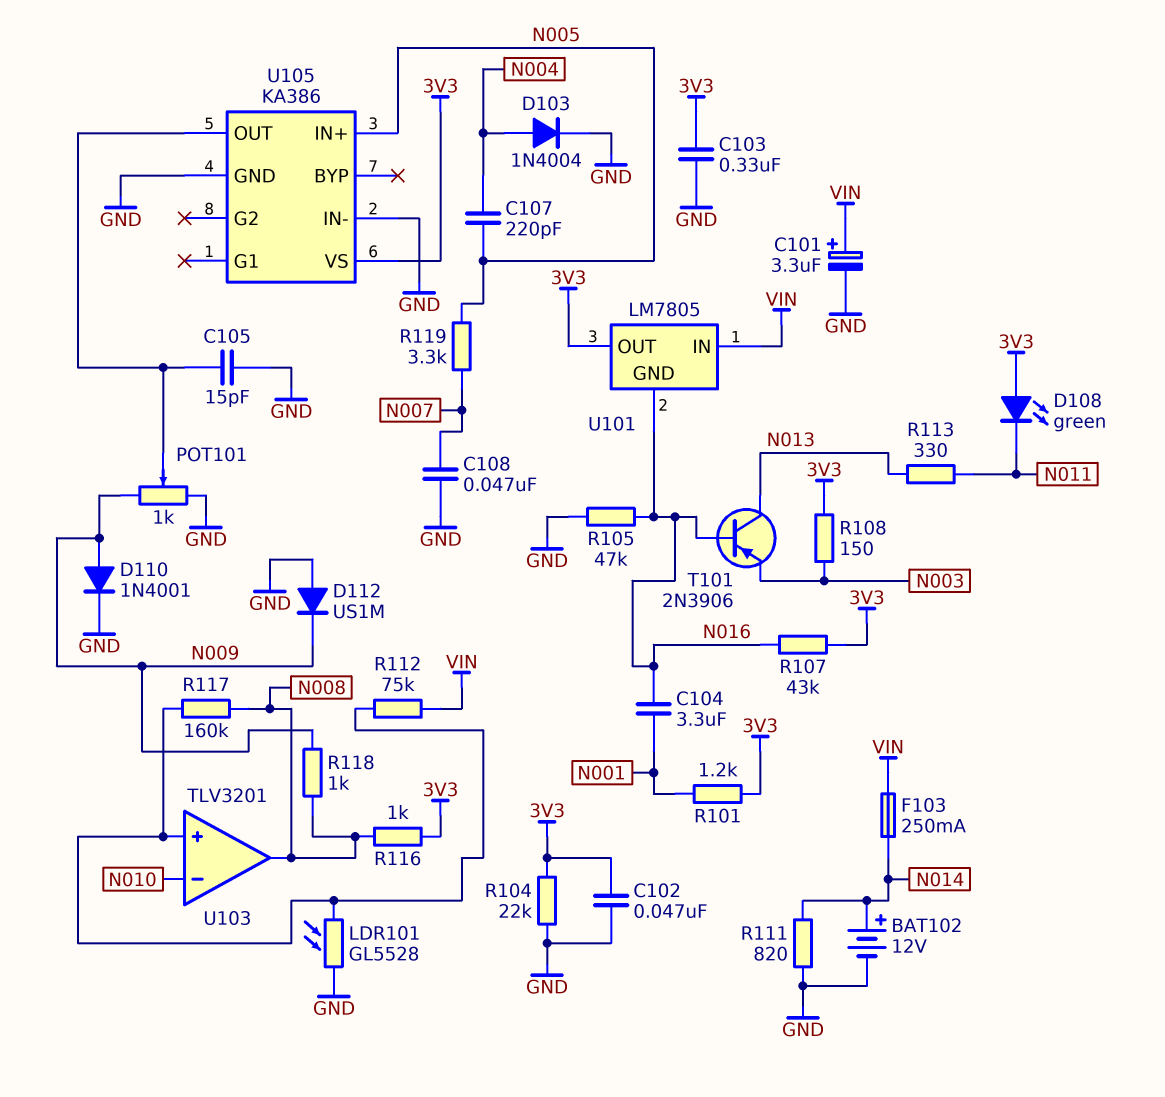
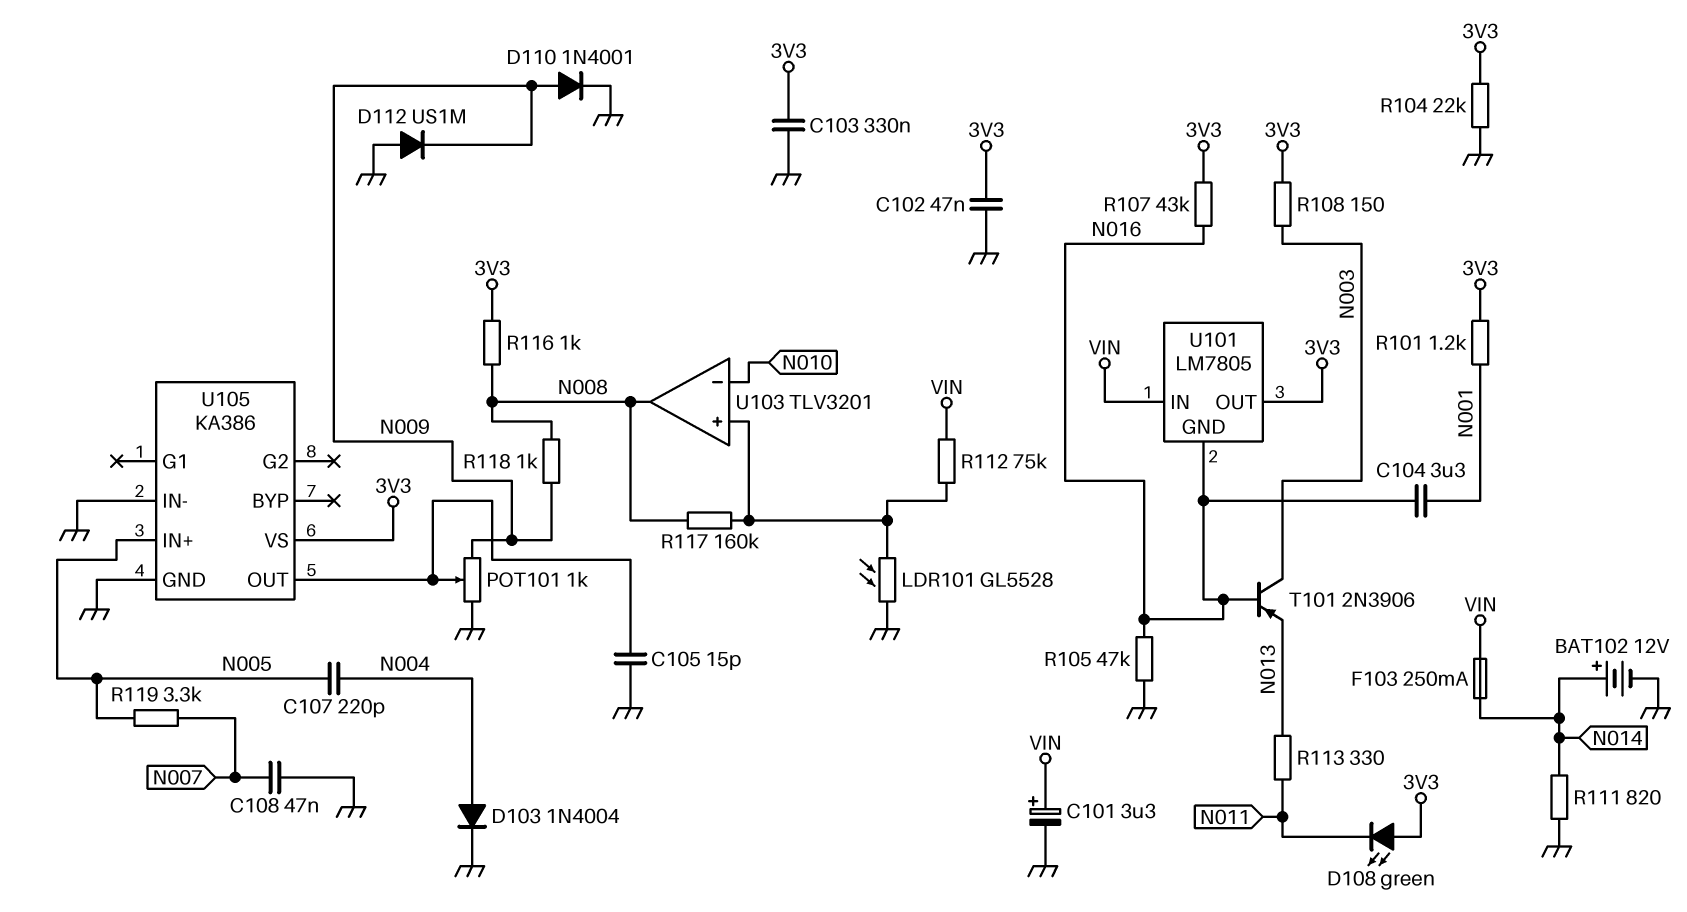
T101: PNP 2N3906 (B N016, C N013, E N003) -> PNP 2N3906 (B N016, C N003, E N013)

